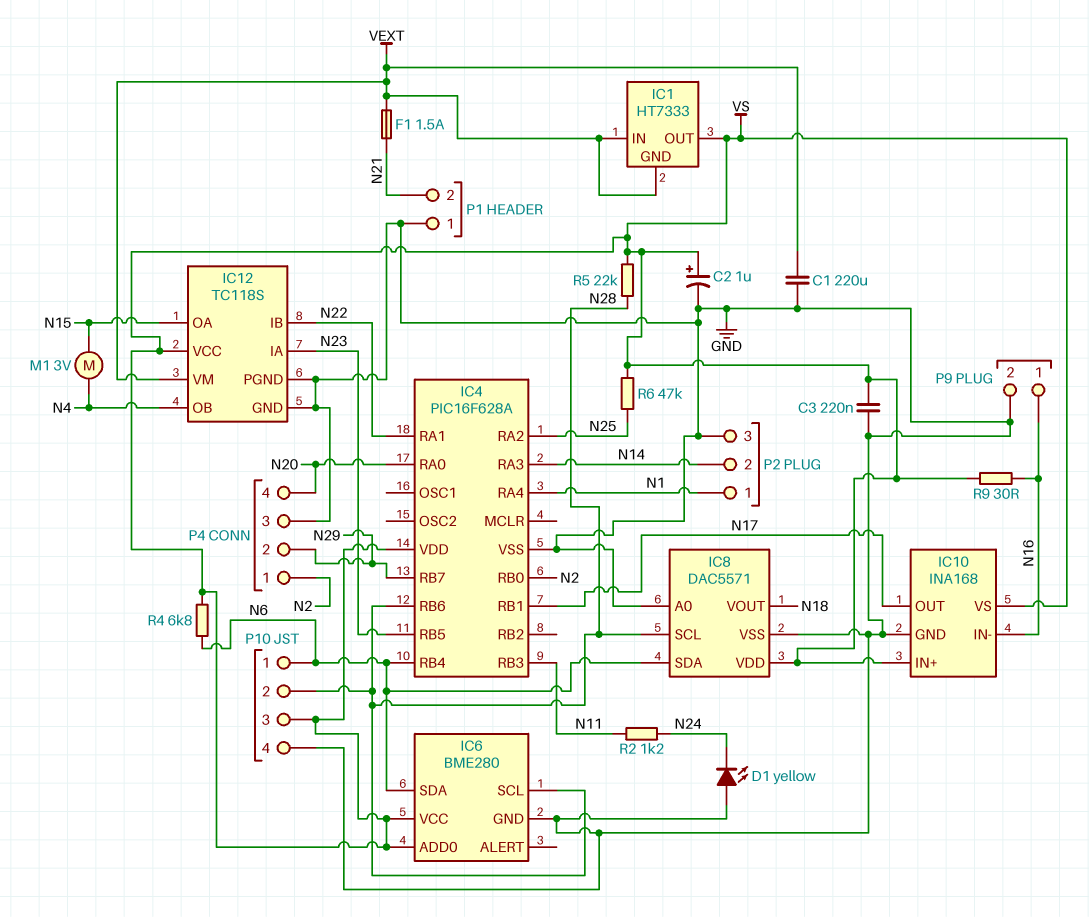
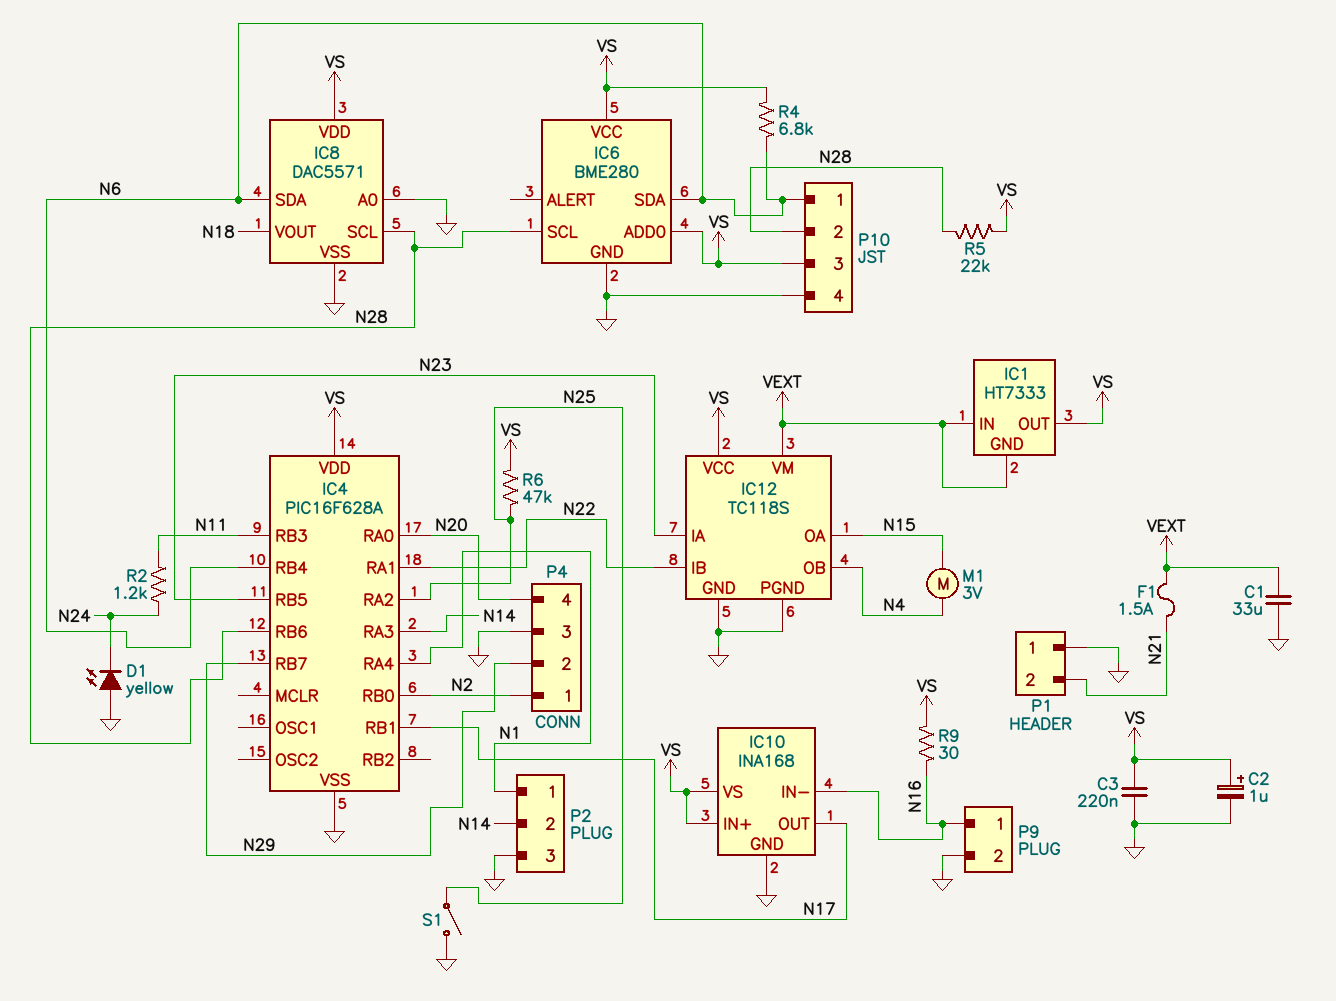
C1: 220uF (GND, VEXT) -> 33uF (GND, VEXT)
S1: none -> switch (GND, N25)

